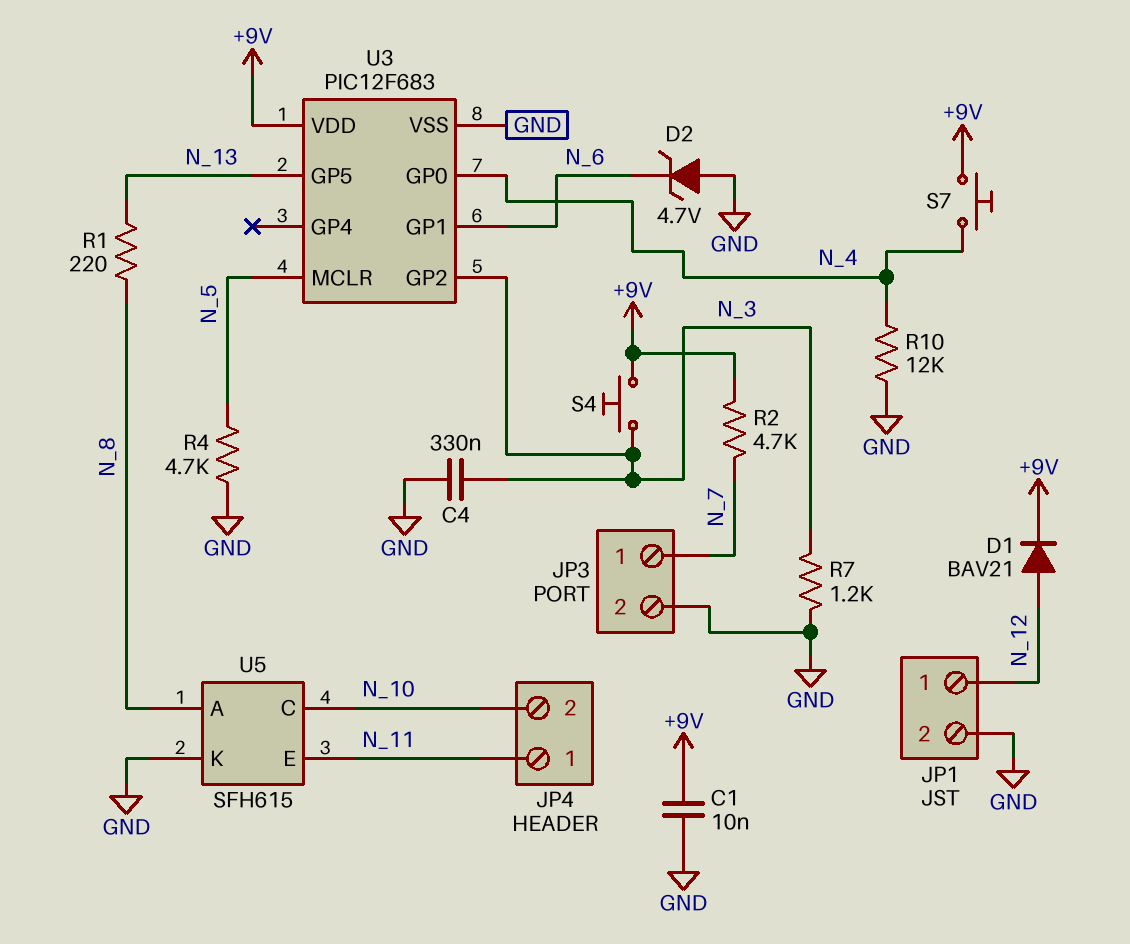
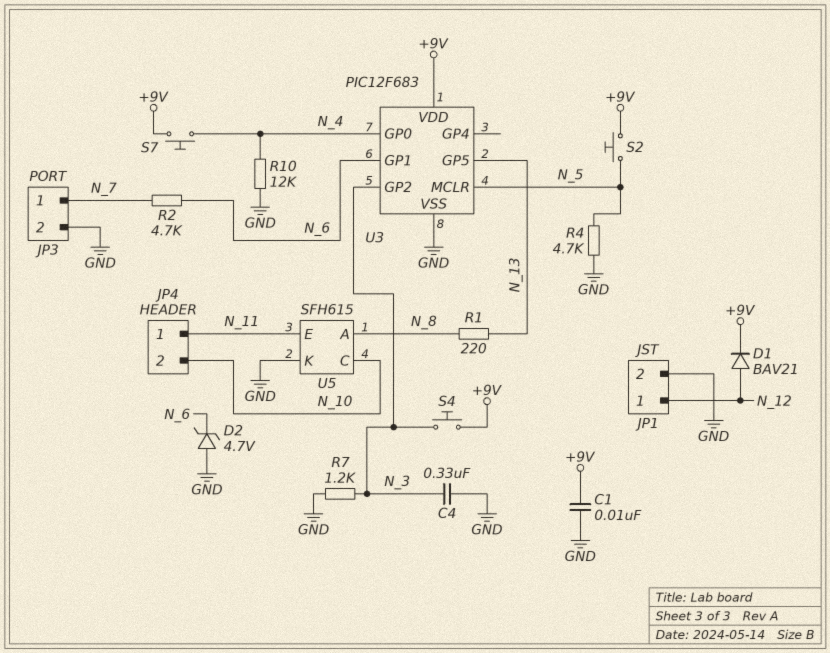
R2: 4.7k (+9V, N_7) -> 4.7k (N_6, N_7)
S2: none -> button (+9V, N_5)

